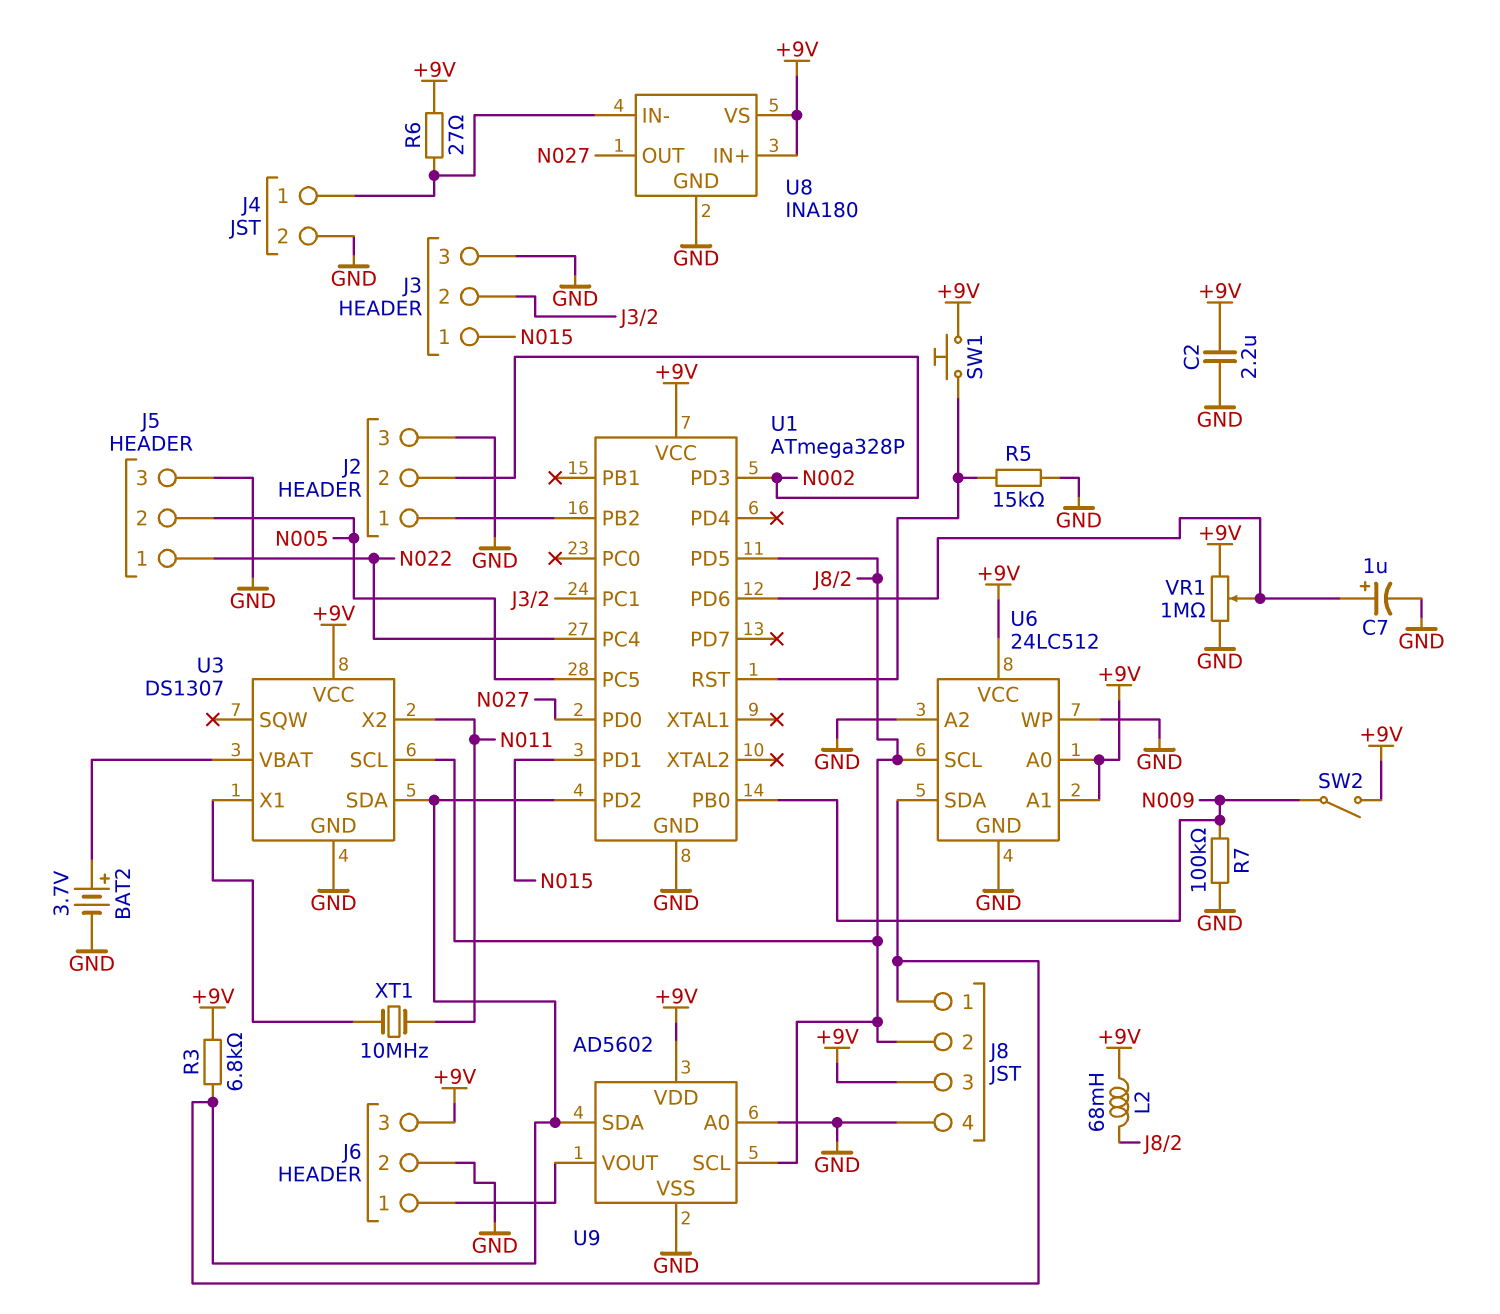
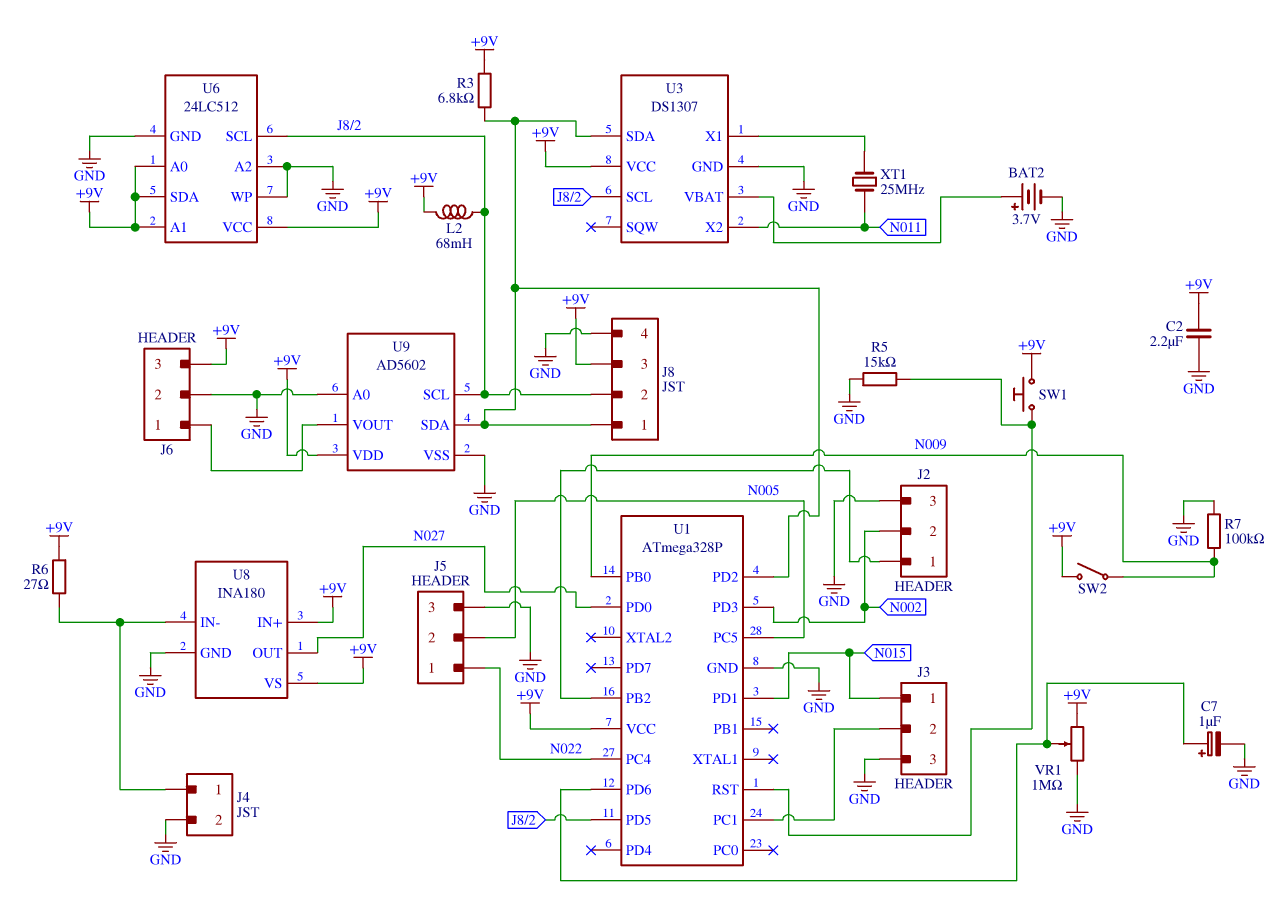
U6 pin SDA: J8/1 -> +9V
XT1: 10MHz (N011, U3/X1) -> 25MHz (N011, U3/X1)

